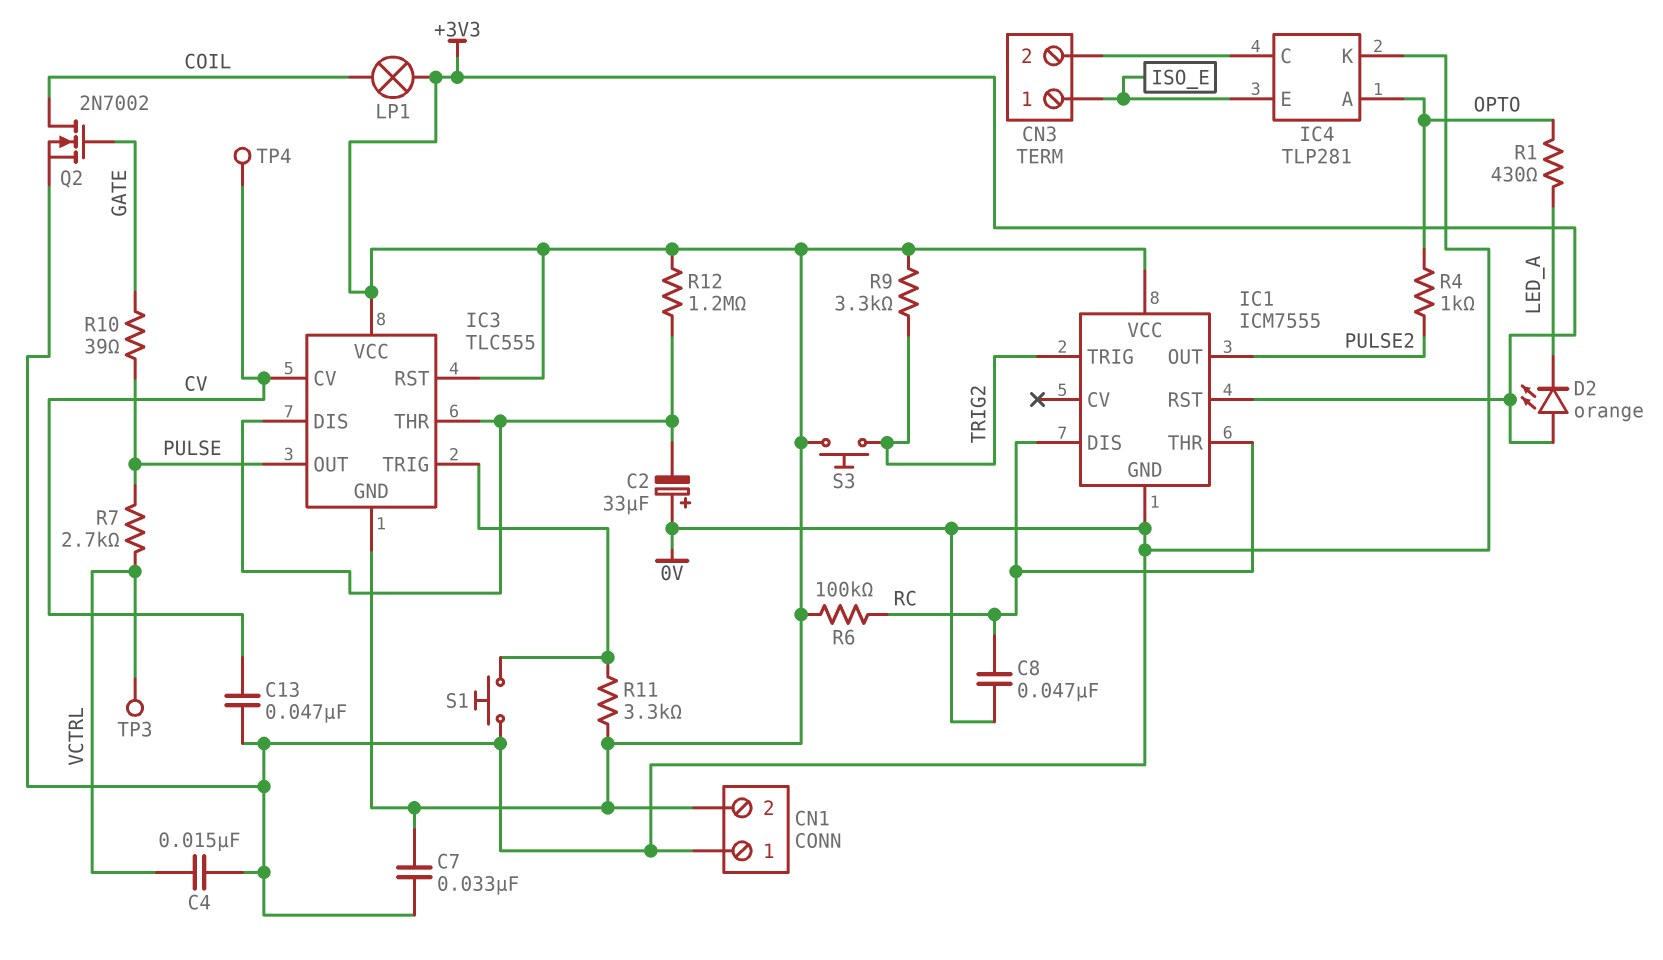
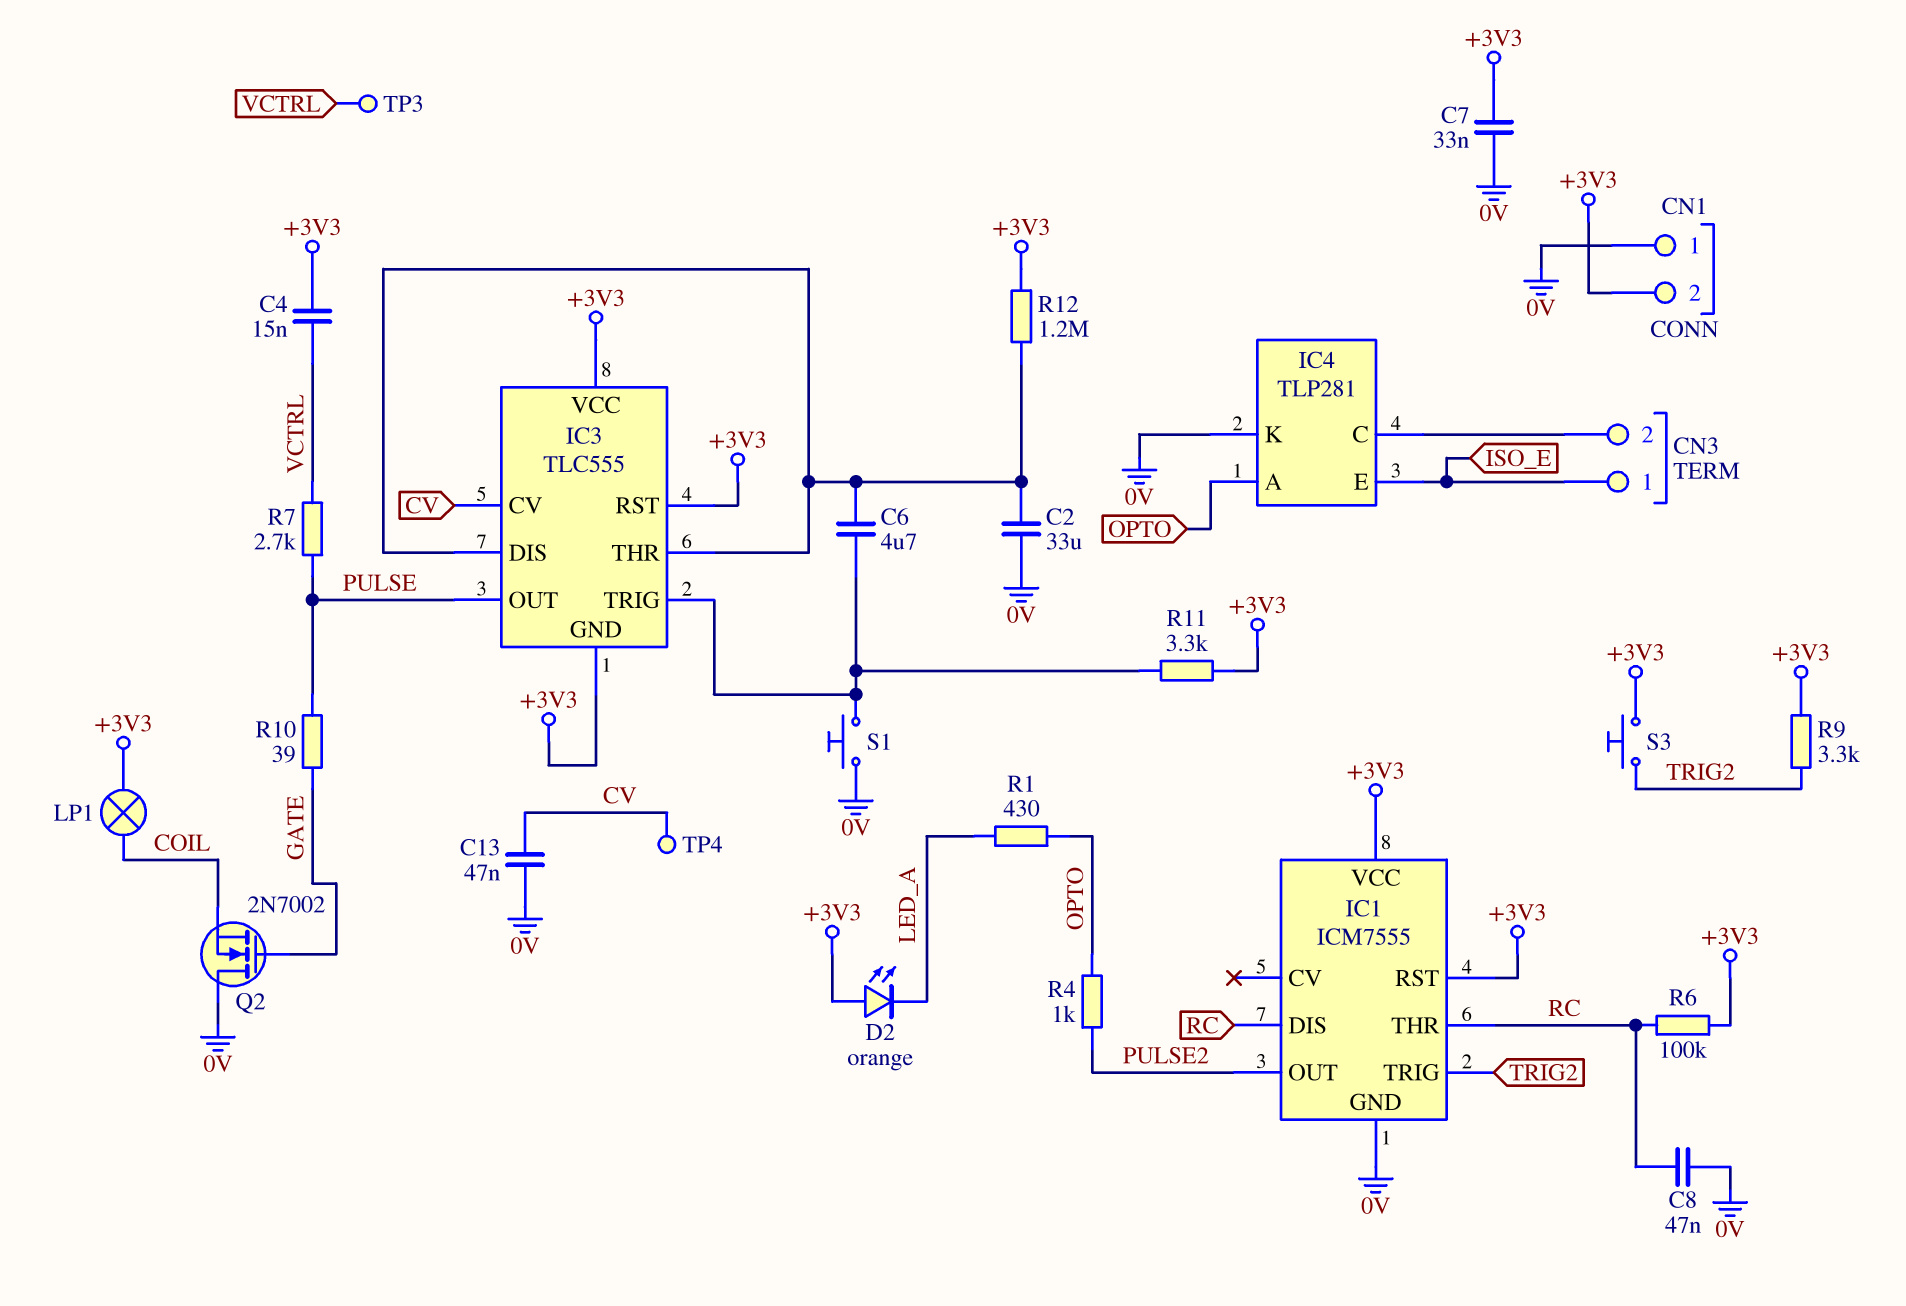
C2: 33uF (plus 0V, minus IC3/DIS) -> 33uF (0V, IC3/DIS)
C4: 15nF (0V, VCTRL) -> 15nF (+3V3, VCTRL)
C6: none -> 4.7uF (IC3/DIS, IC3/TRIG)
Q2: NMOS 2N7002 (G GATE, D COIL, S 0V) -> NMOS 2N7002 (G GATE, D 0V, S COIL)

